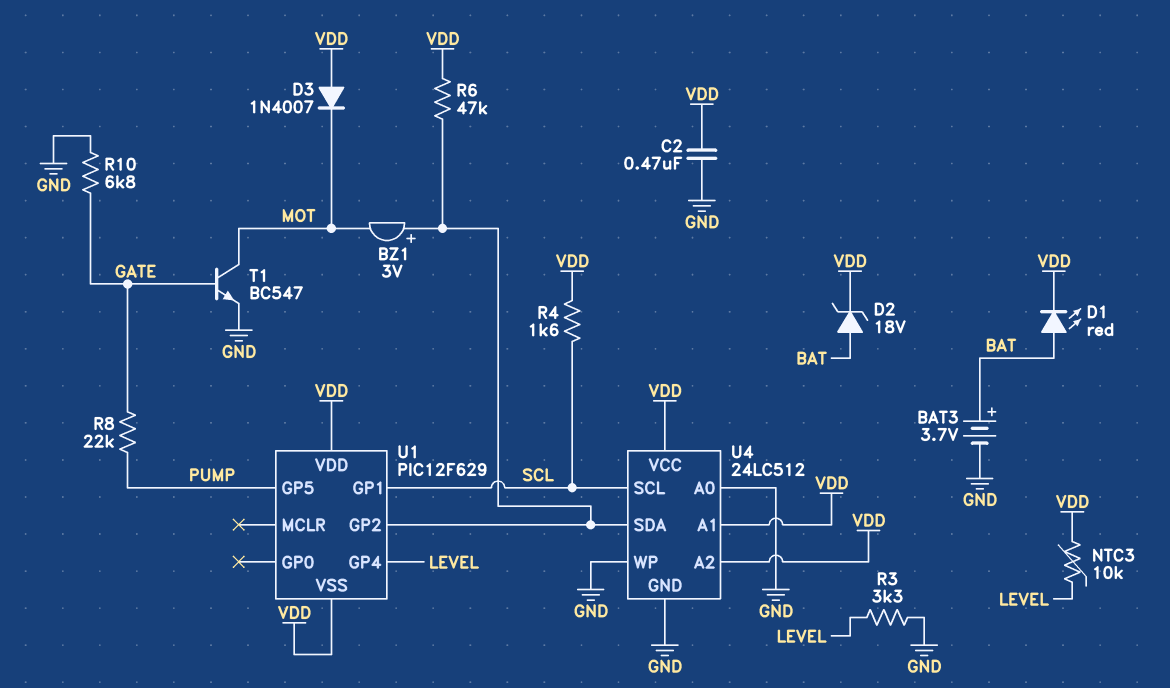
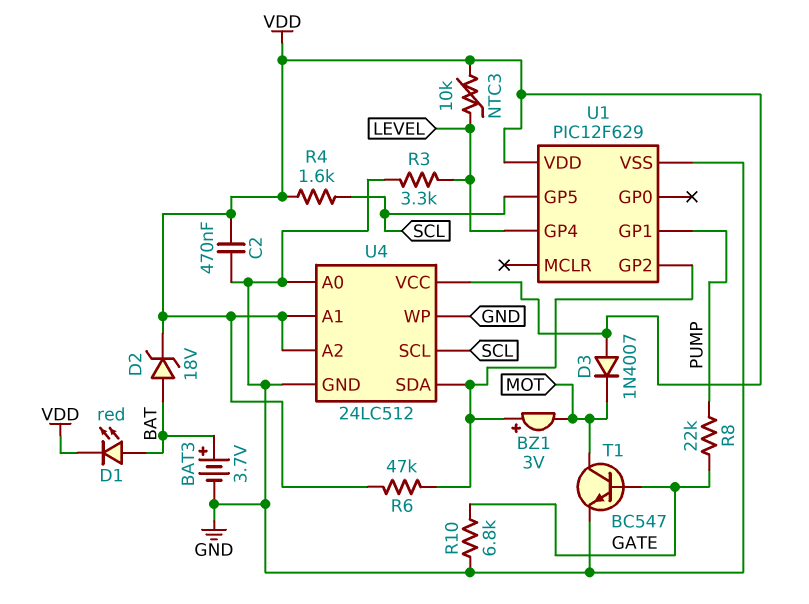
U1 pin GP1: SCL -> PUMP
U1 pin GP5: PUMP -> SCL
U1 pin VSS: VDD -> GND

